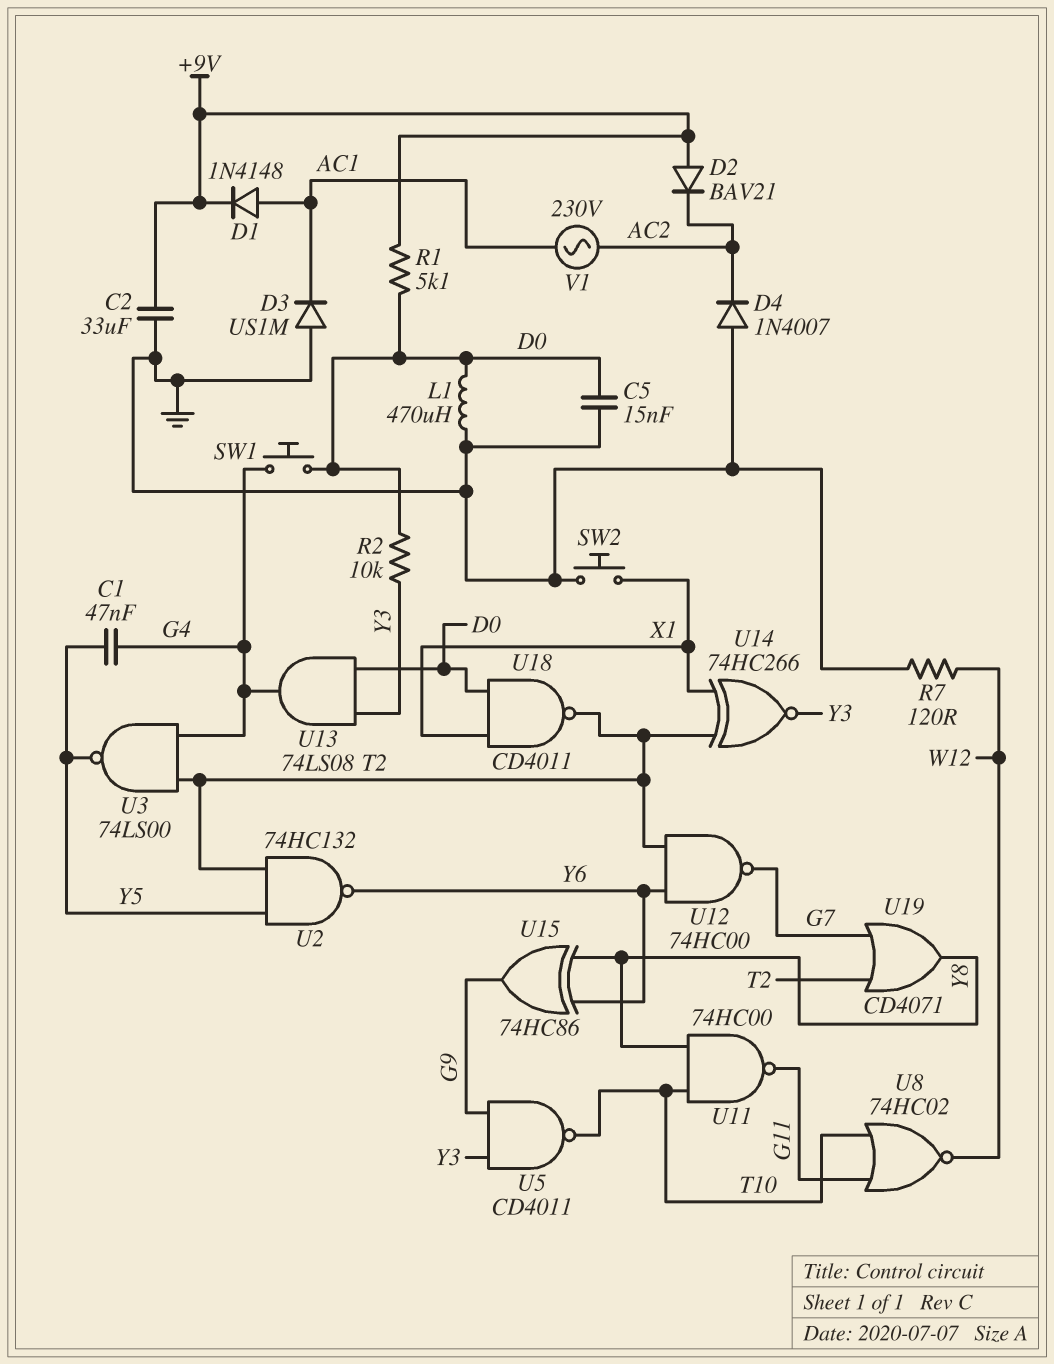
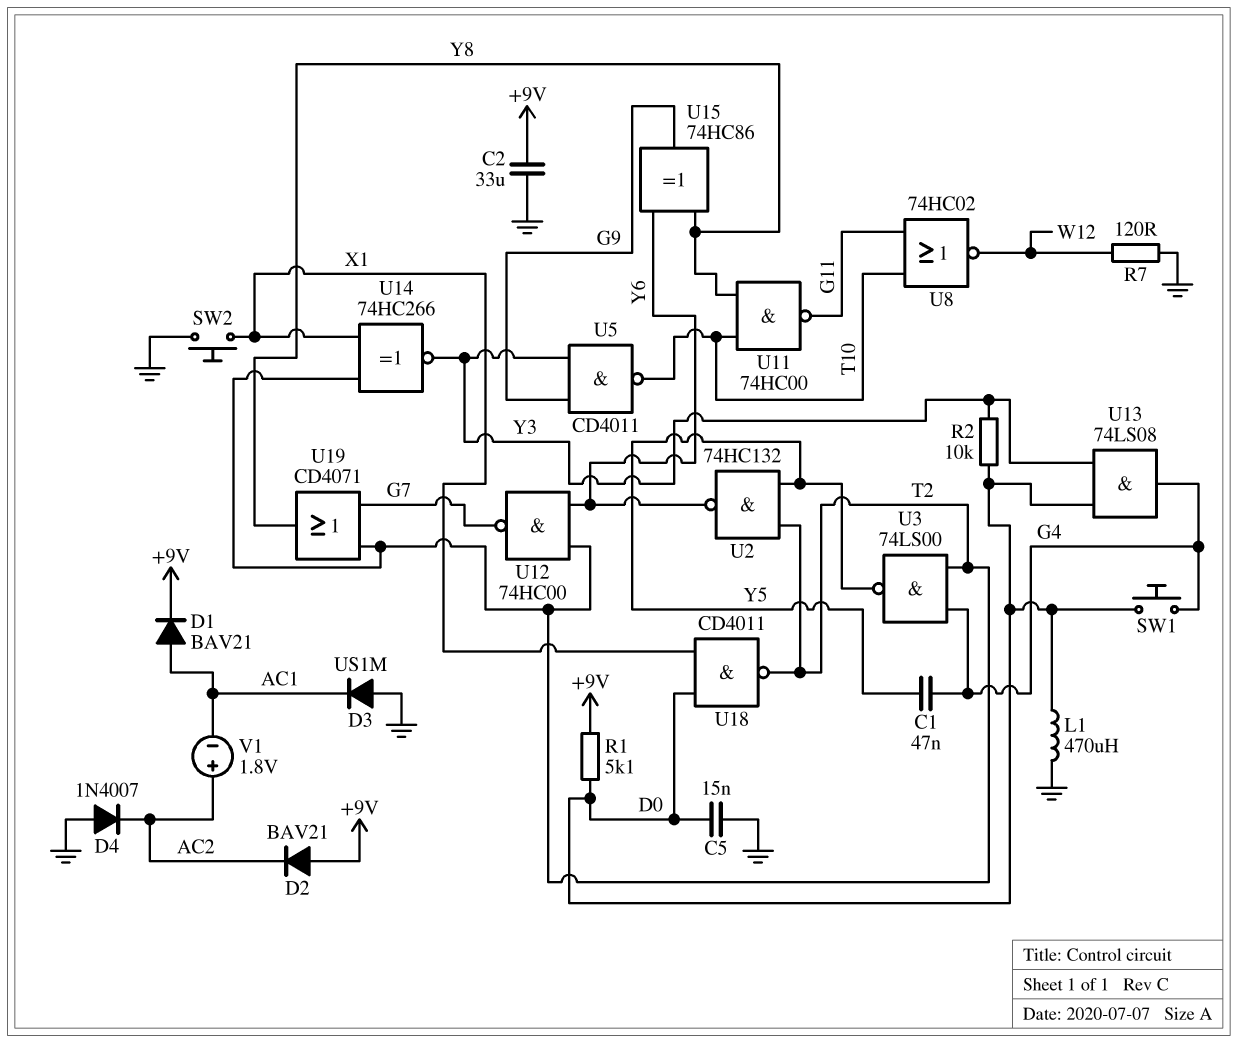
D1: diode 1N4148 (A AC1, K +9V) -> diode BAV21 (A AC1, K +9V)
V1: AC 230V (AC1, AC2) -> 1.8V (plus AC2, minus AC1)

